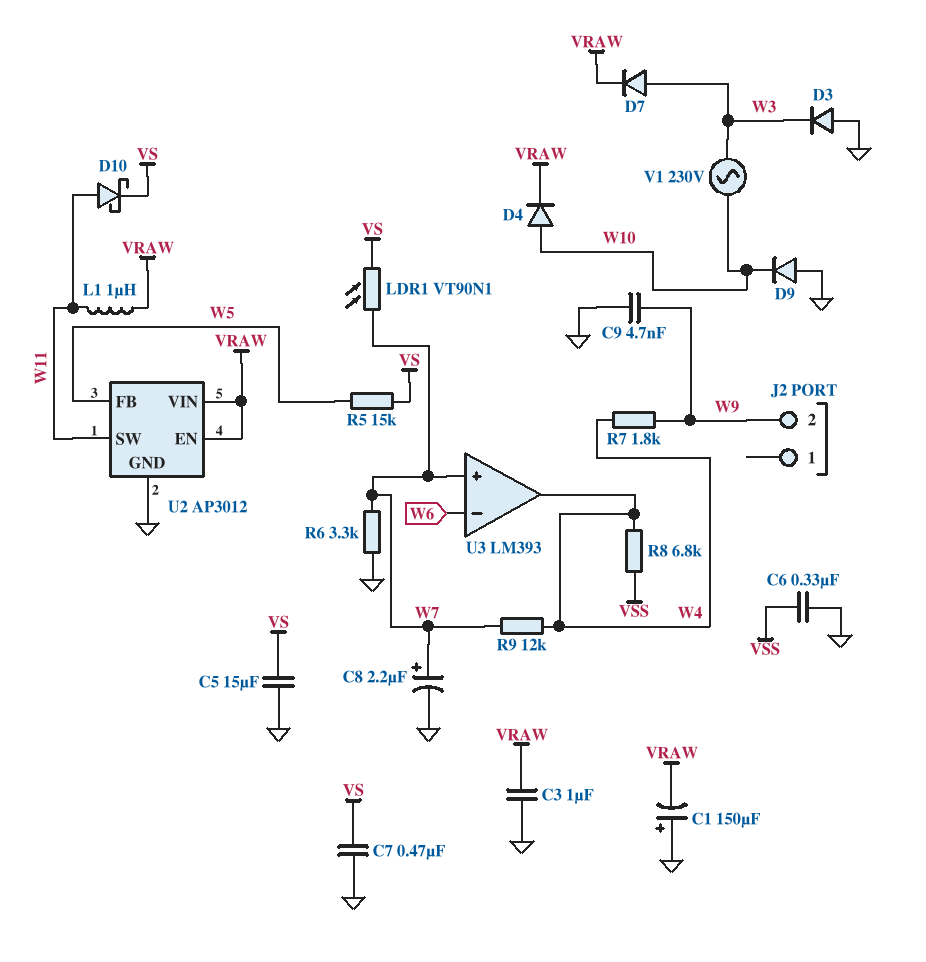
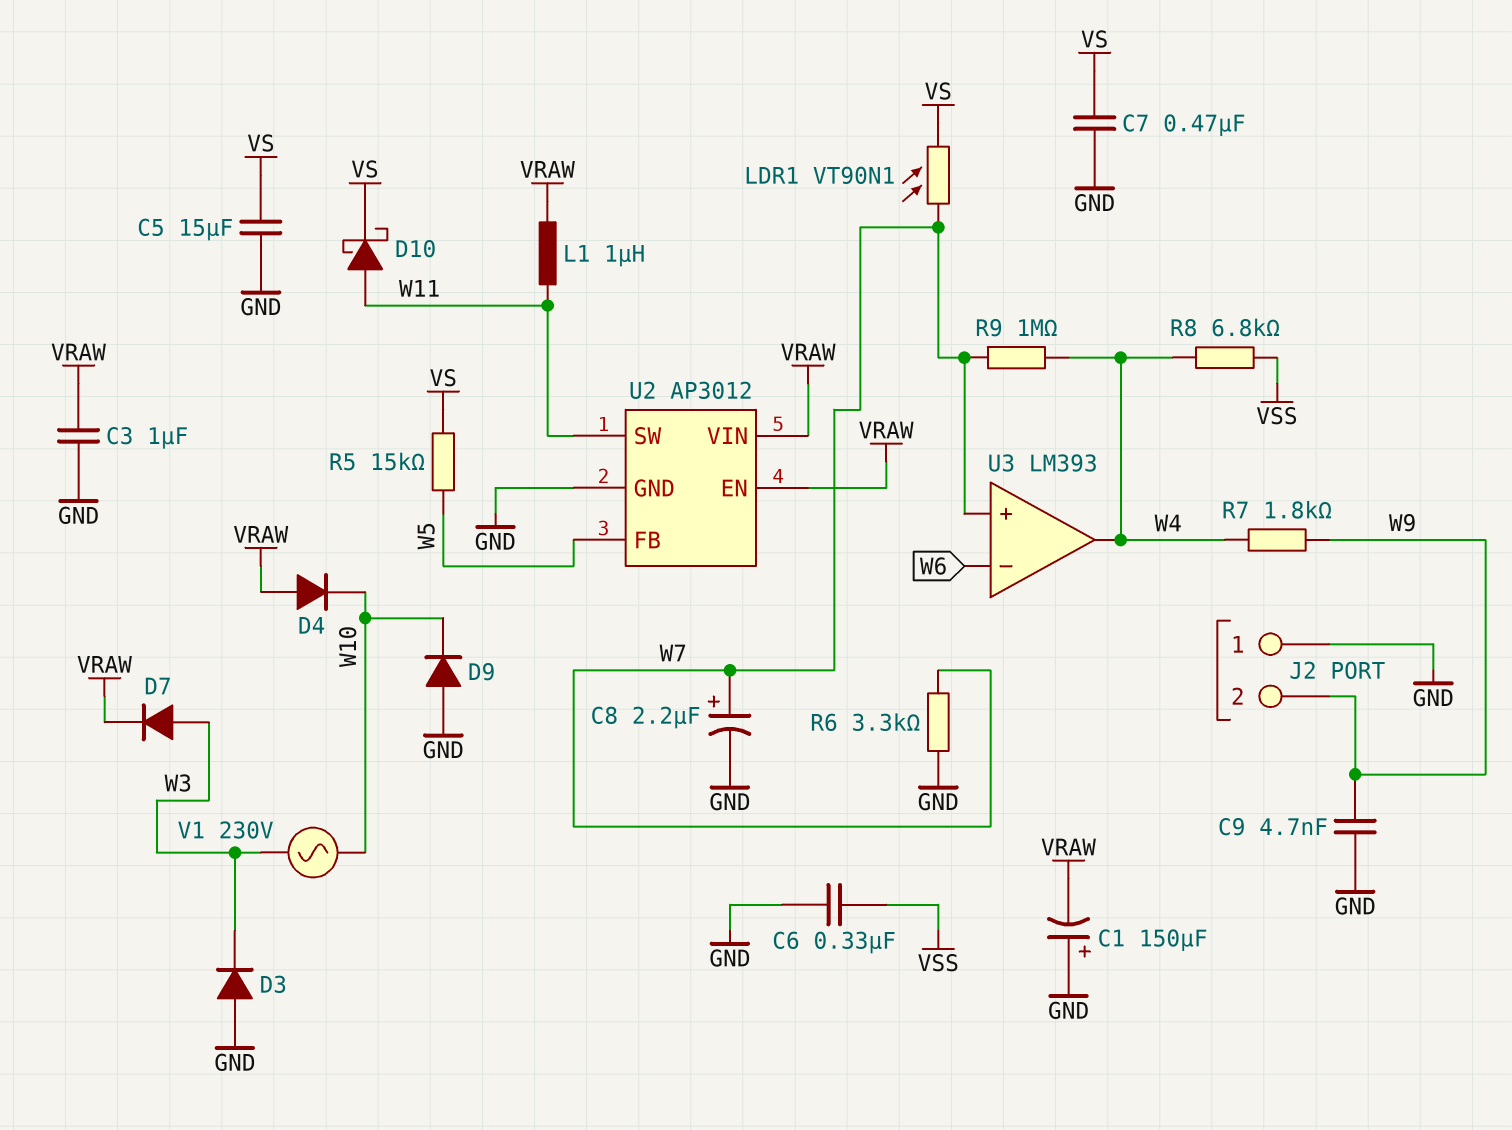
D4: diode (A W10, K VRAW) -> diode (A VRAW, K W10)
J2 pin 1: none -> GND
R9: 12k (W4, W7) -> 1M (W4, W7)

